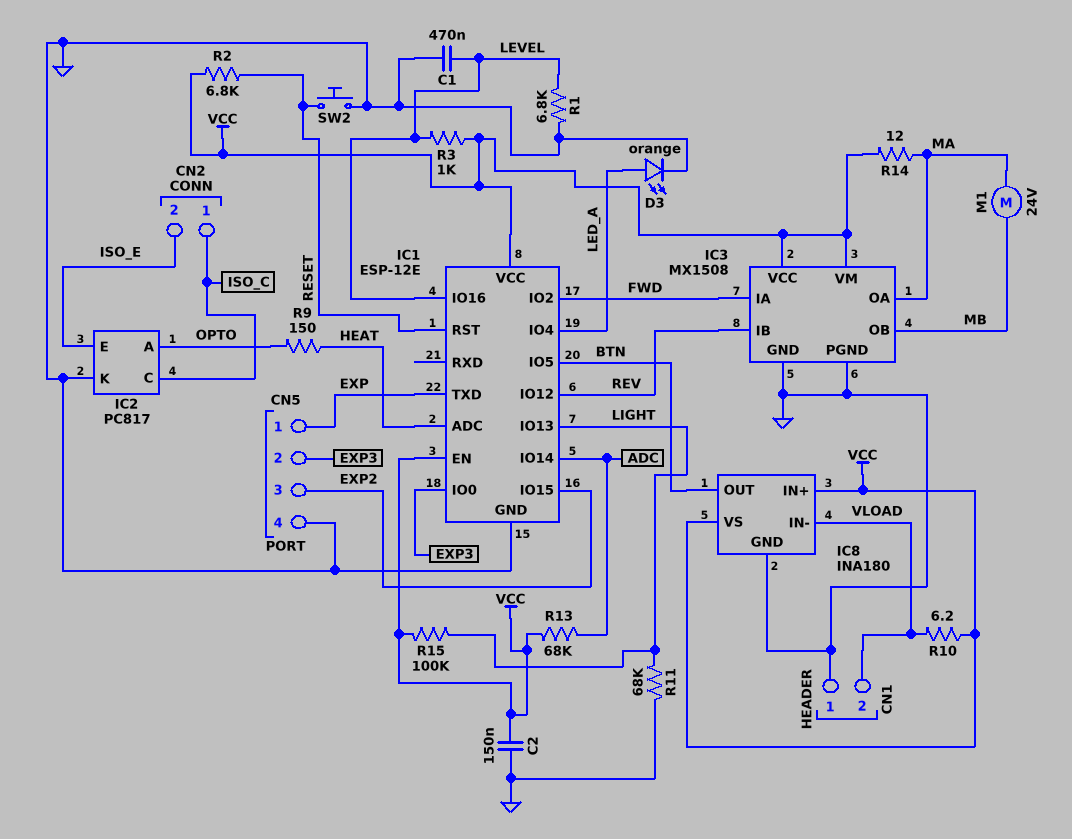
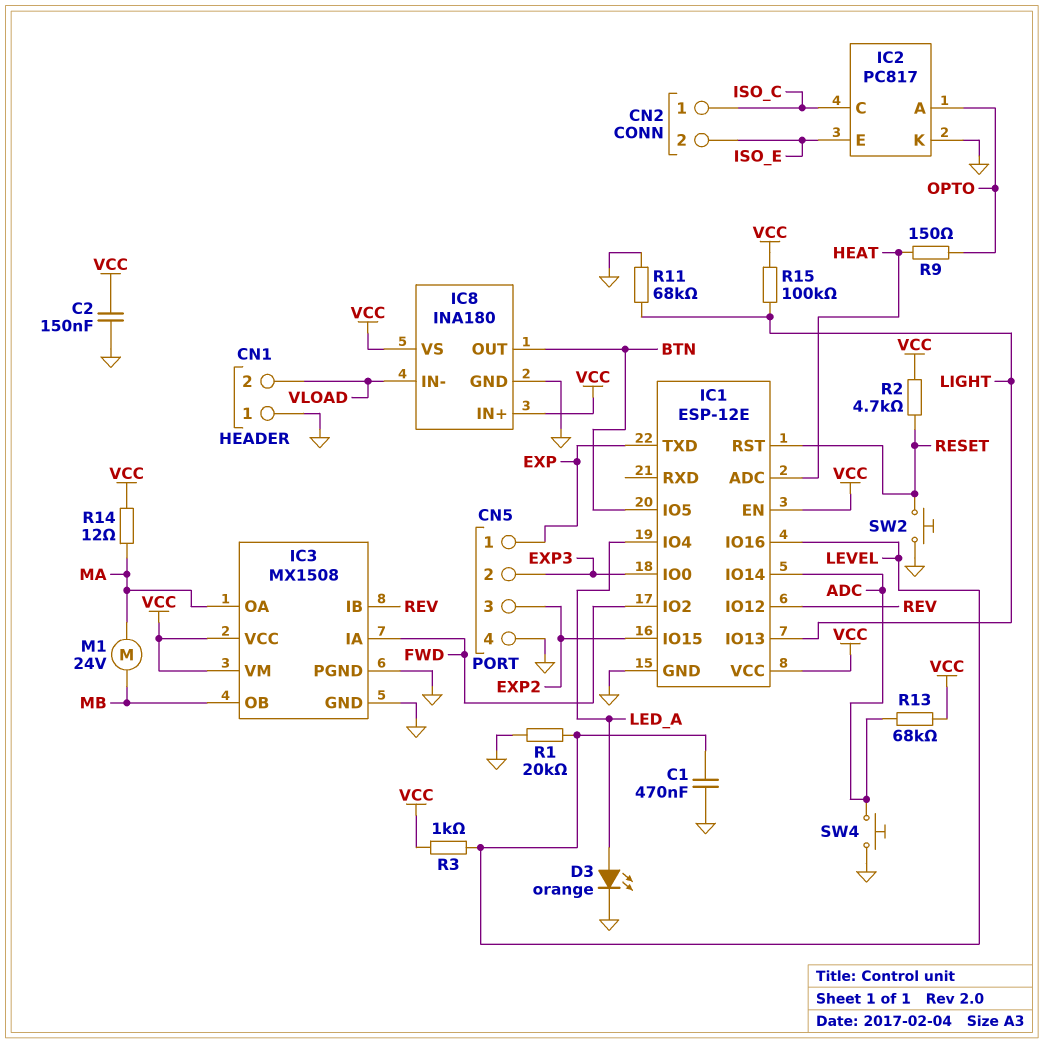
R1: 6.8k (GND, LEVEL) -> 20k (GND, LEVEL)
R2: 6.8k (RESET, VCC) -> 4.7k (RESET, VCC)
R10: 6.2 (VCC, VLOAD) -> none
SW4: none -> button (ADC, GND)

